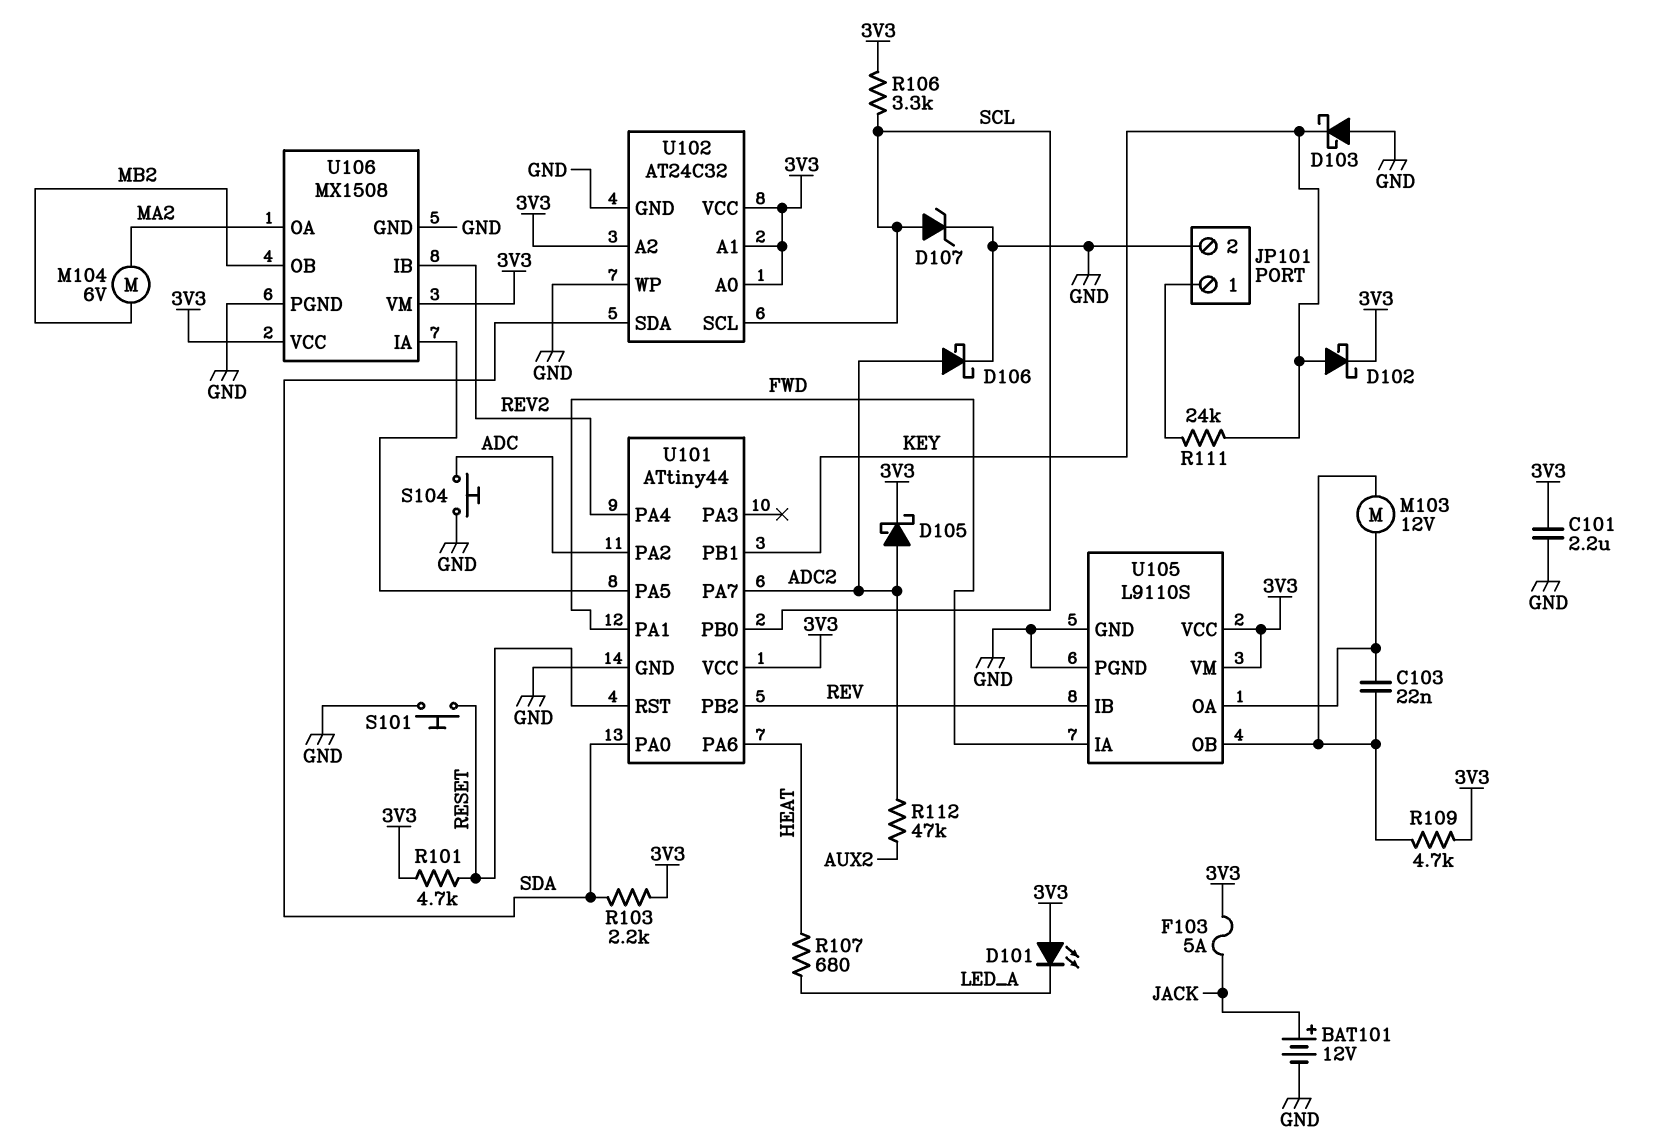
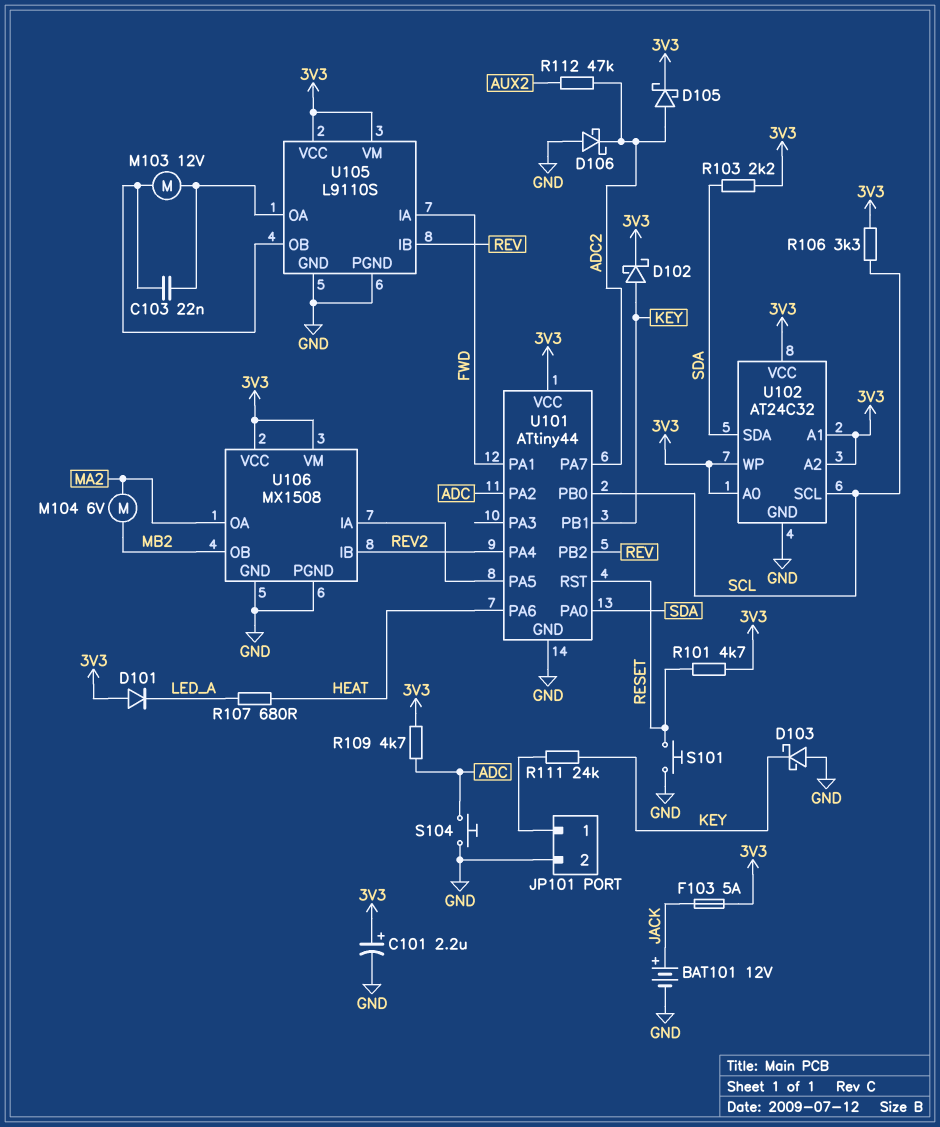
C101: 2.2uF (3V3, GND) -> 2.2uF (plus 3V3, minus GND)
D101: LED (A 3V3, K LED_A) -> diode (A 3V3, K LED_A)
D106: schottky (A ADC2, K GND) -> schottky (A GND, K ADC2)
D107: zener (A SCL, K GND) -> none
R109: 4.7k (3V3, U105/OB) -> 4.7k (3V3, ADC)
U102 pin WP: GND -> 3V3

